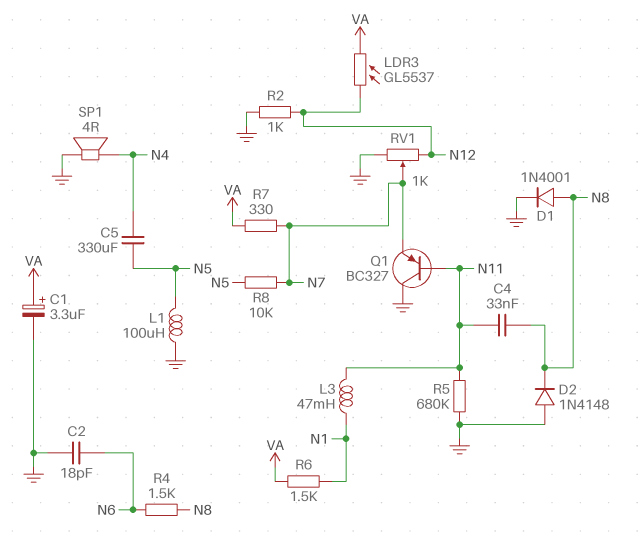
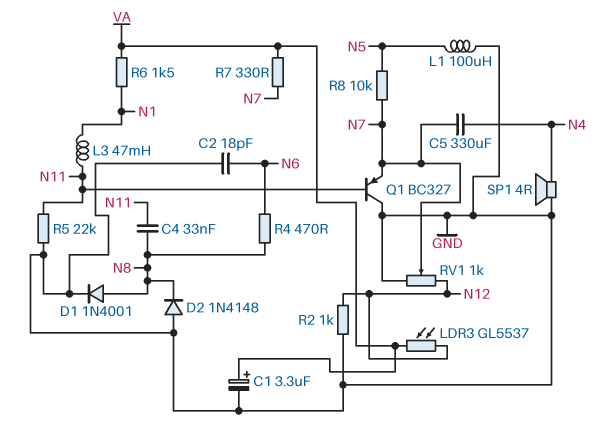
C5: 330uF (N4, N5) -> 330uF (N4, N7)
R4: 1.5k (N6, N8) -> 470 (N6, N8)
R5: 680k (GND, N11) -> 22k (GND, N11)

